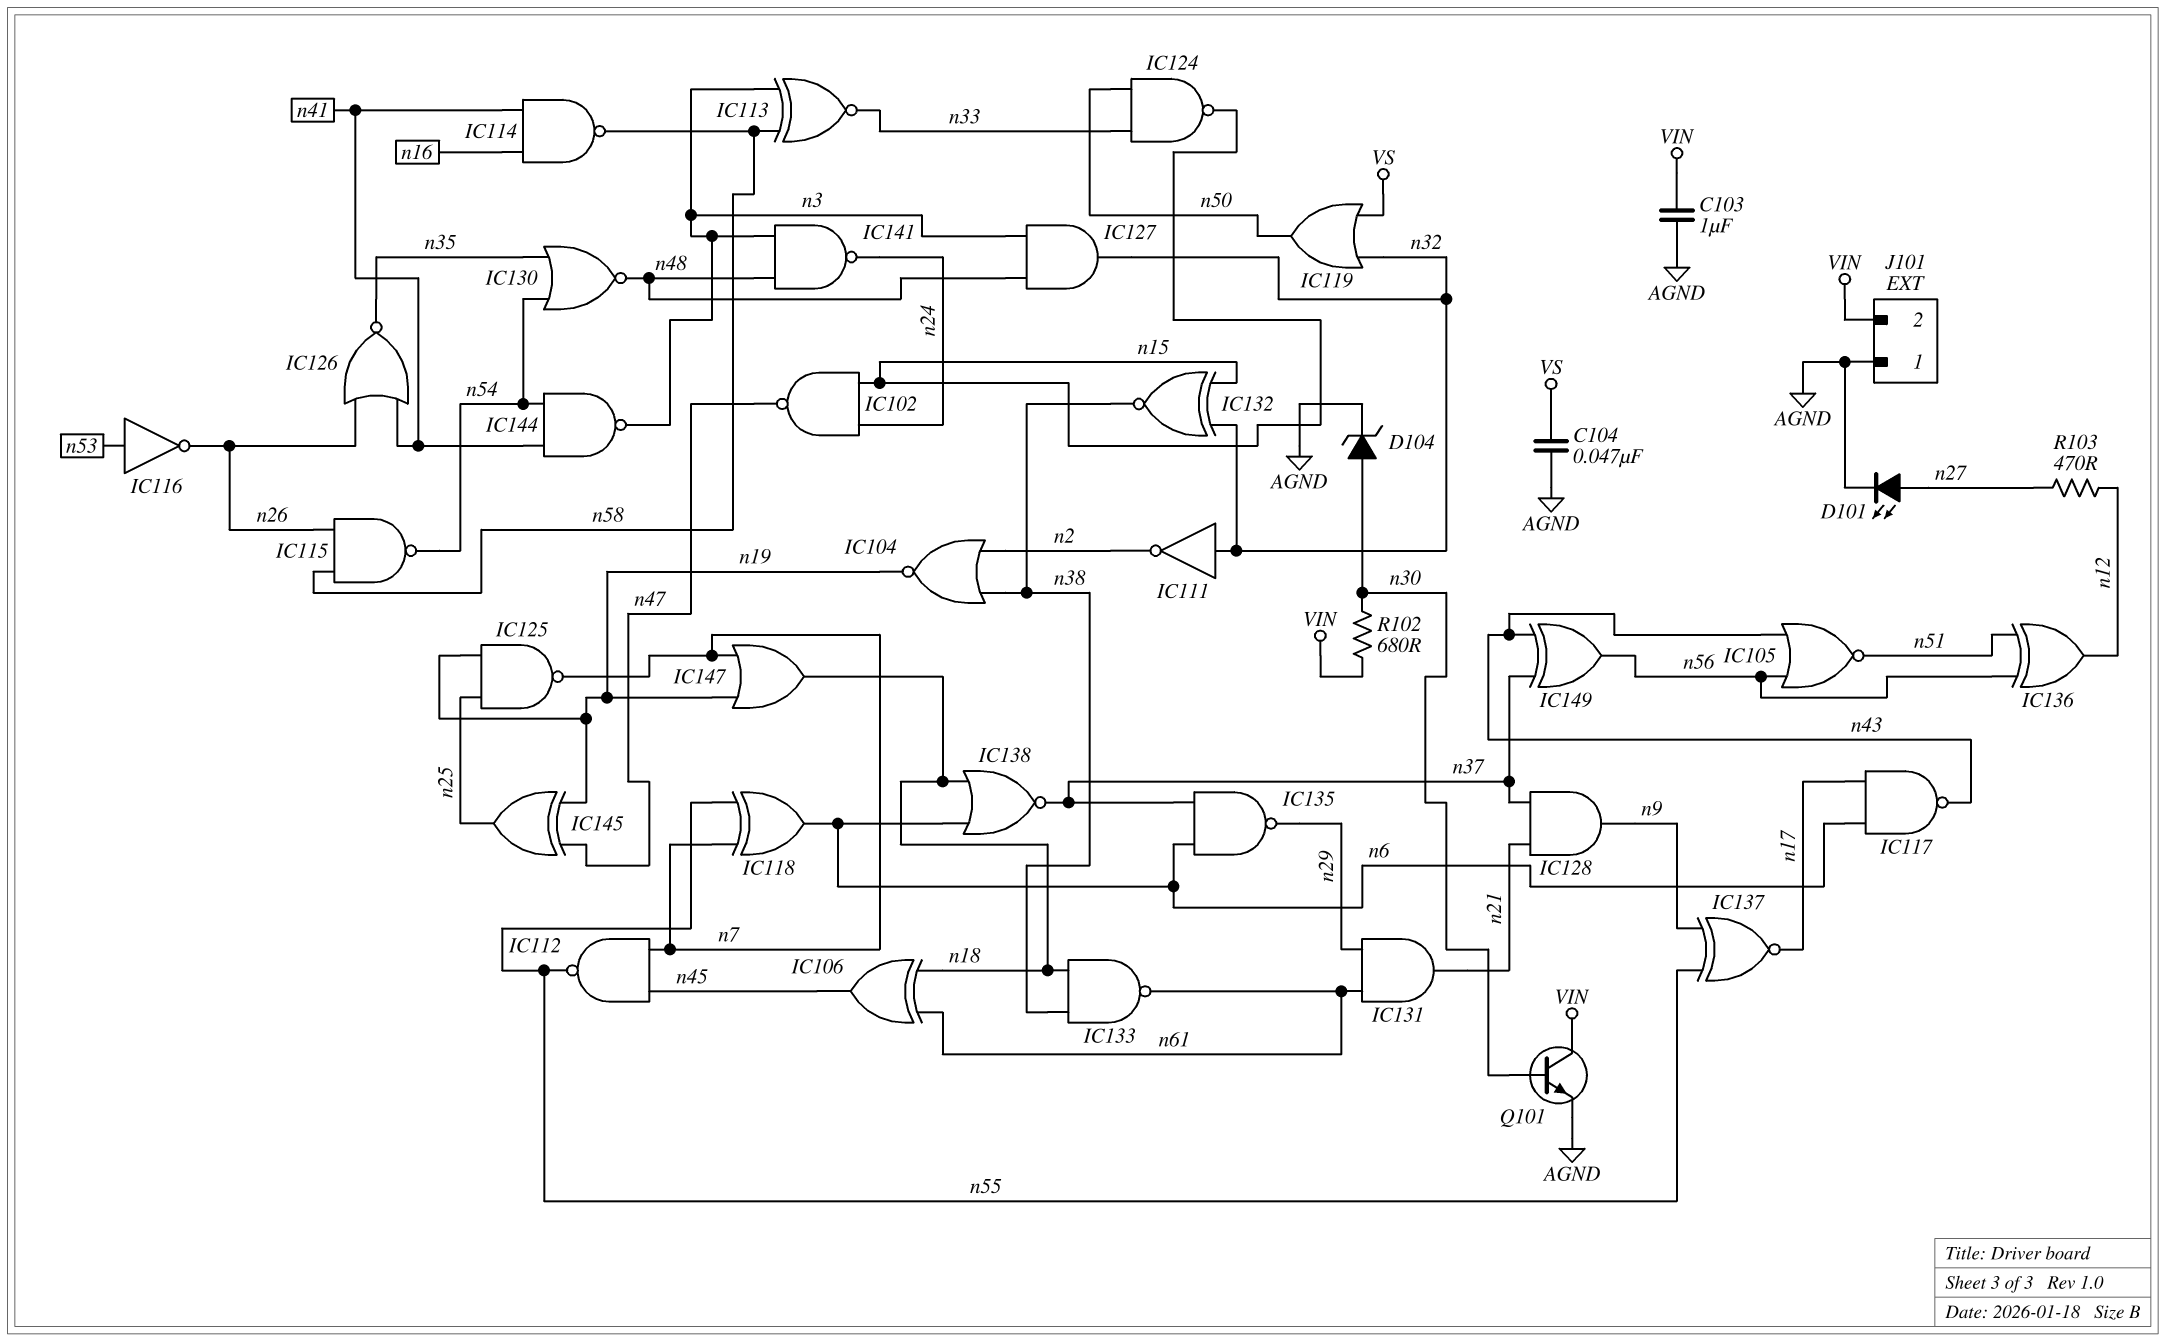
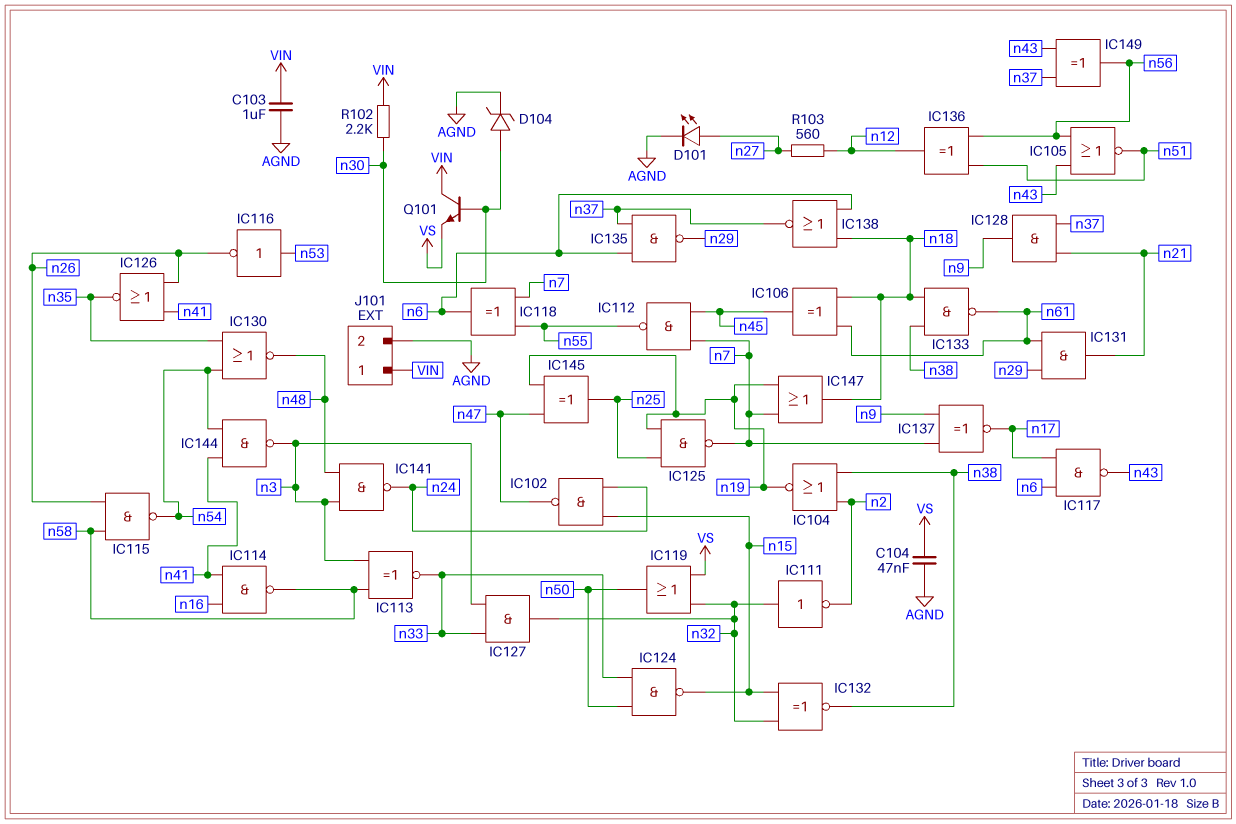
IC127: AND (in n3, in n48, out n32) -> AND (in n3, in n33, out n32)
IC137: XNOR (in n9, in n55, out n17) -> XNOR (in n7, in n9, out n17)
J101 pin 1: AGND -> VIN
J101 pin 2: VIN -> AGND
Q101: NPN (B n30, C VIN, E AGND) -> NPN (B n30, C VIN, E VS)
R102: 680 (VIN, n30) -> 2.2k (VIN, n30)
R103: 470 (n12, n27) -> 560 (n12, n27)

